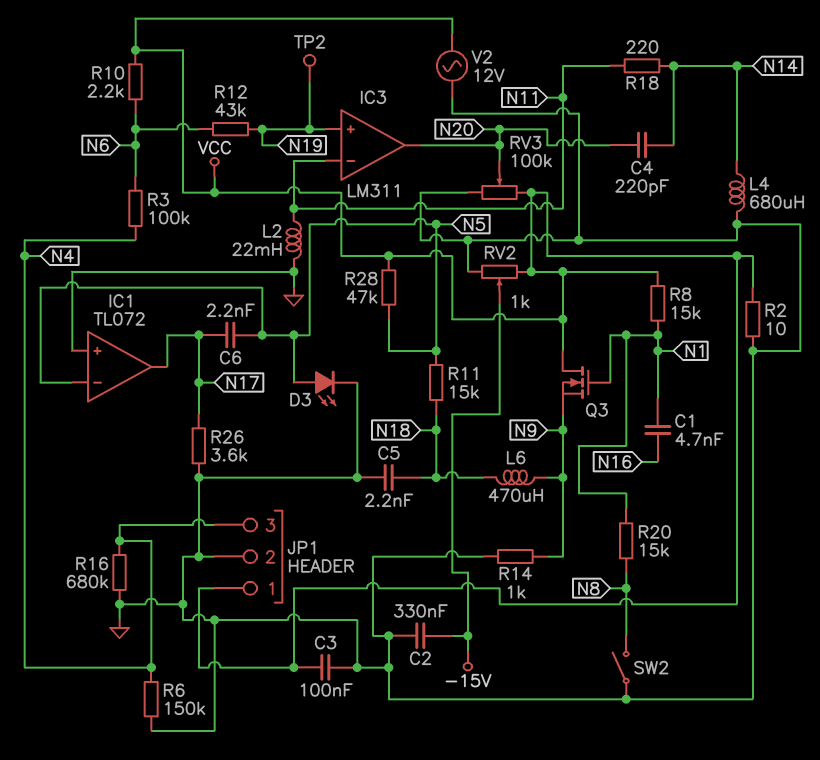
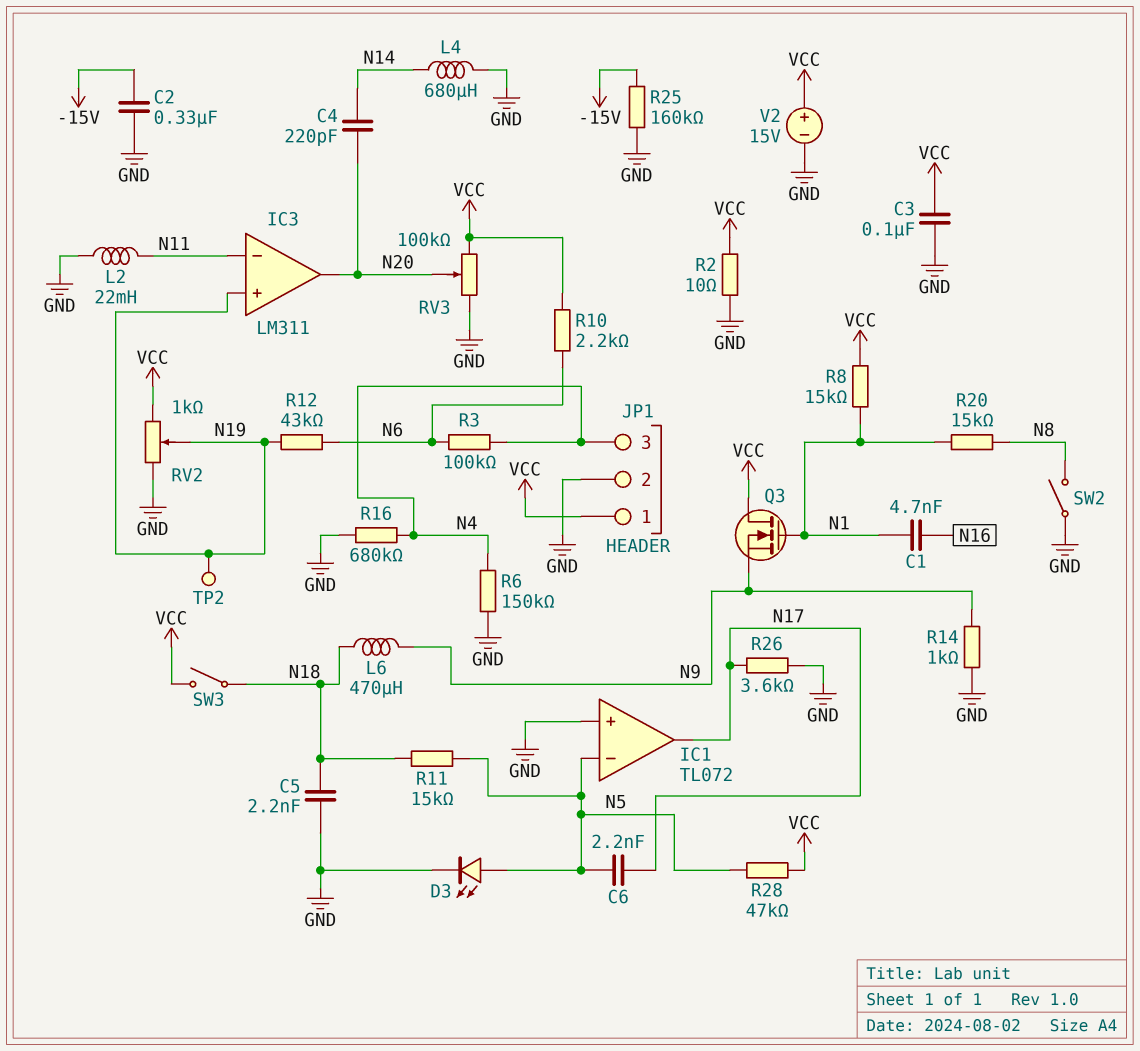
R18: 220 (N11, N14) -> none
R25: none -> 160k (-15V, GND)
RV2: 1k (GND, VCC, wiper -15V) -> 1k (GND, VCC, wiper N19)
SW3: none -> switch (N18, VCC)
V2: AC 12V (GND, VCC) -> 15V (plus VCC, minus GND)

